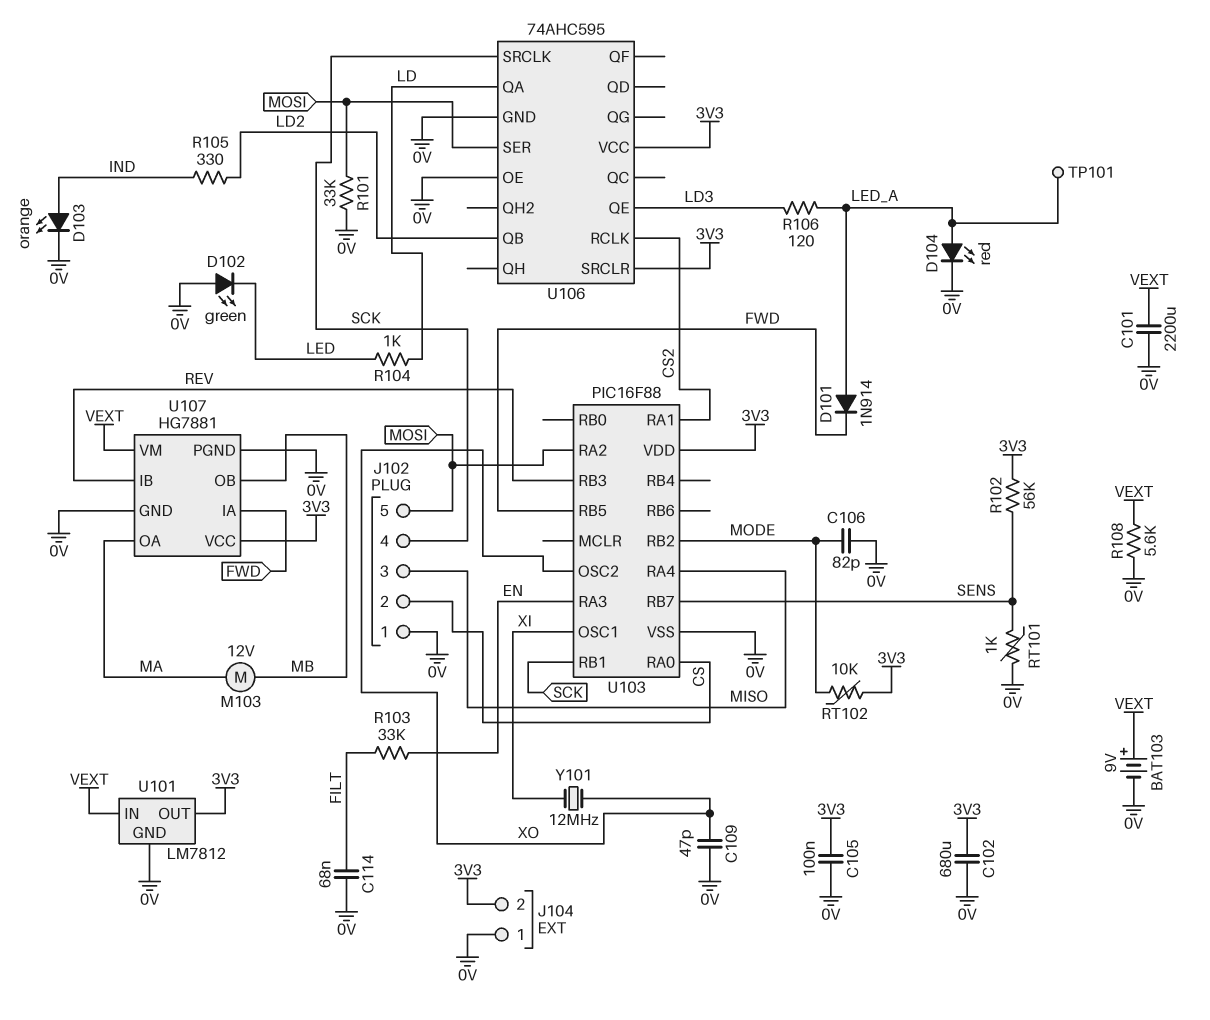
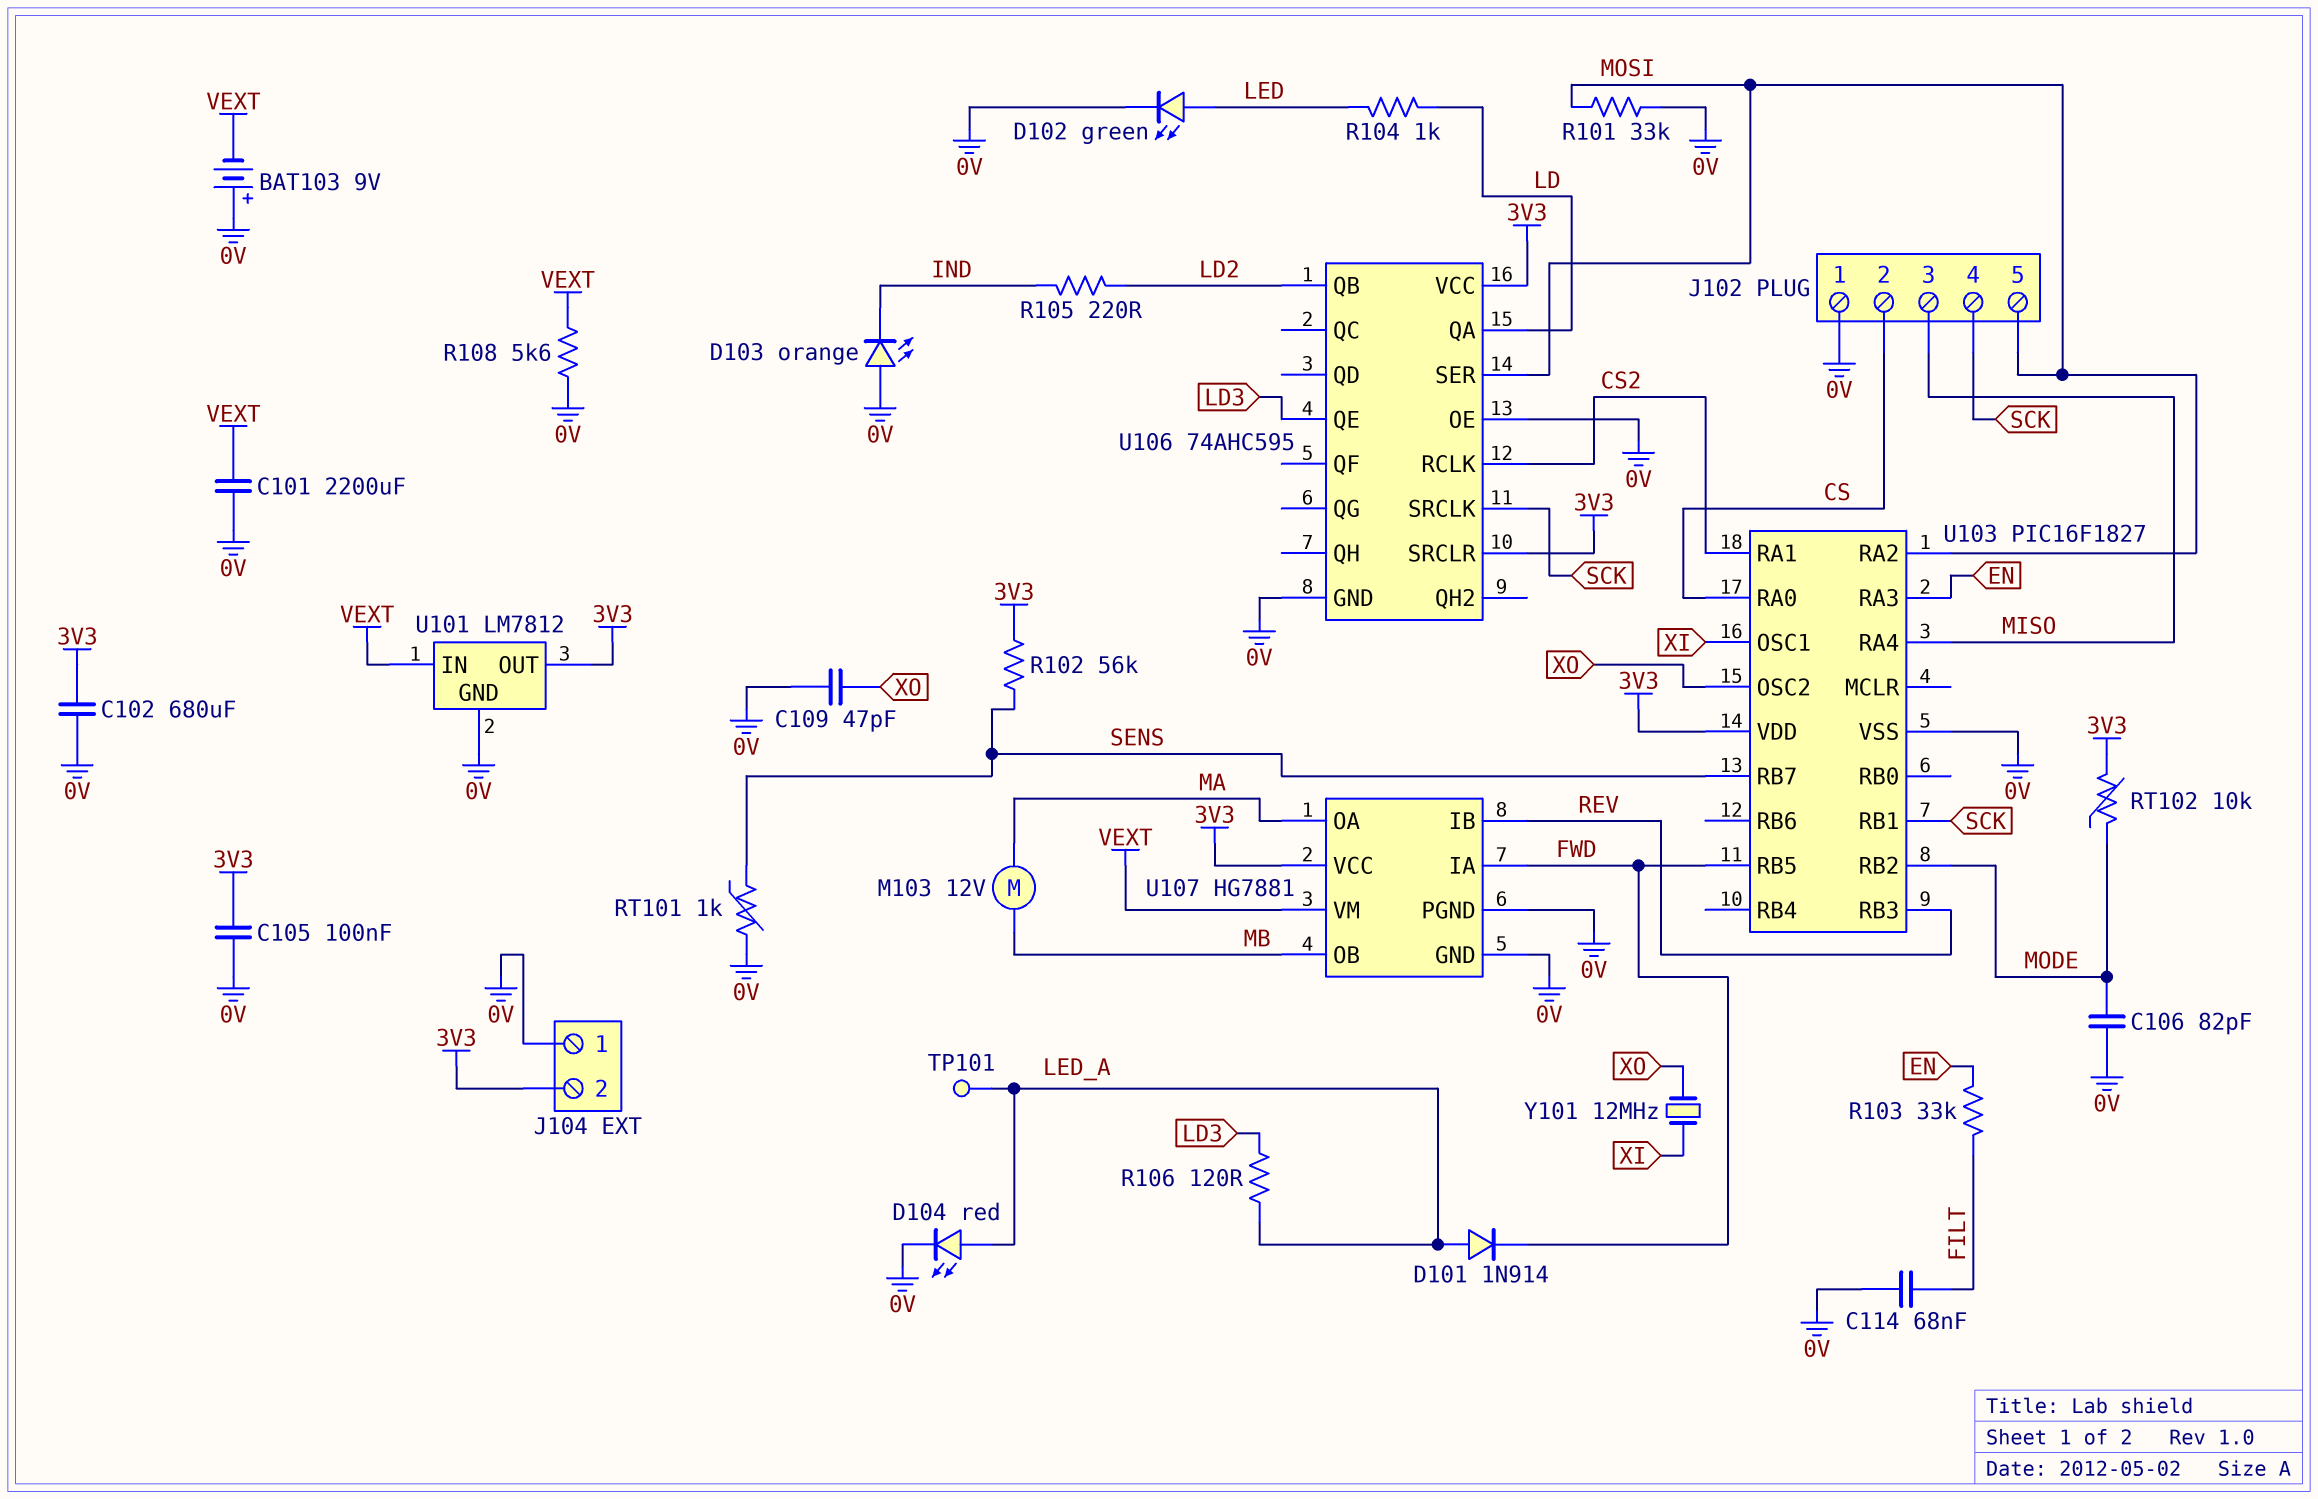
BAT103: 9V (plus VEXT, minus 0V) -> 9V (plus 0V, minus VEXT)
D102: LED green (A 0V, K LED) -> LED green (A LED, K 0V)
D103: LED orange (A IND, K 0V) -> LED orange (A 0V, K IND)
R105: 330 (IND, LD2) -> 220 (IND, LD2)
U103: PIC16F88 -> PIC16F1827

